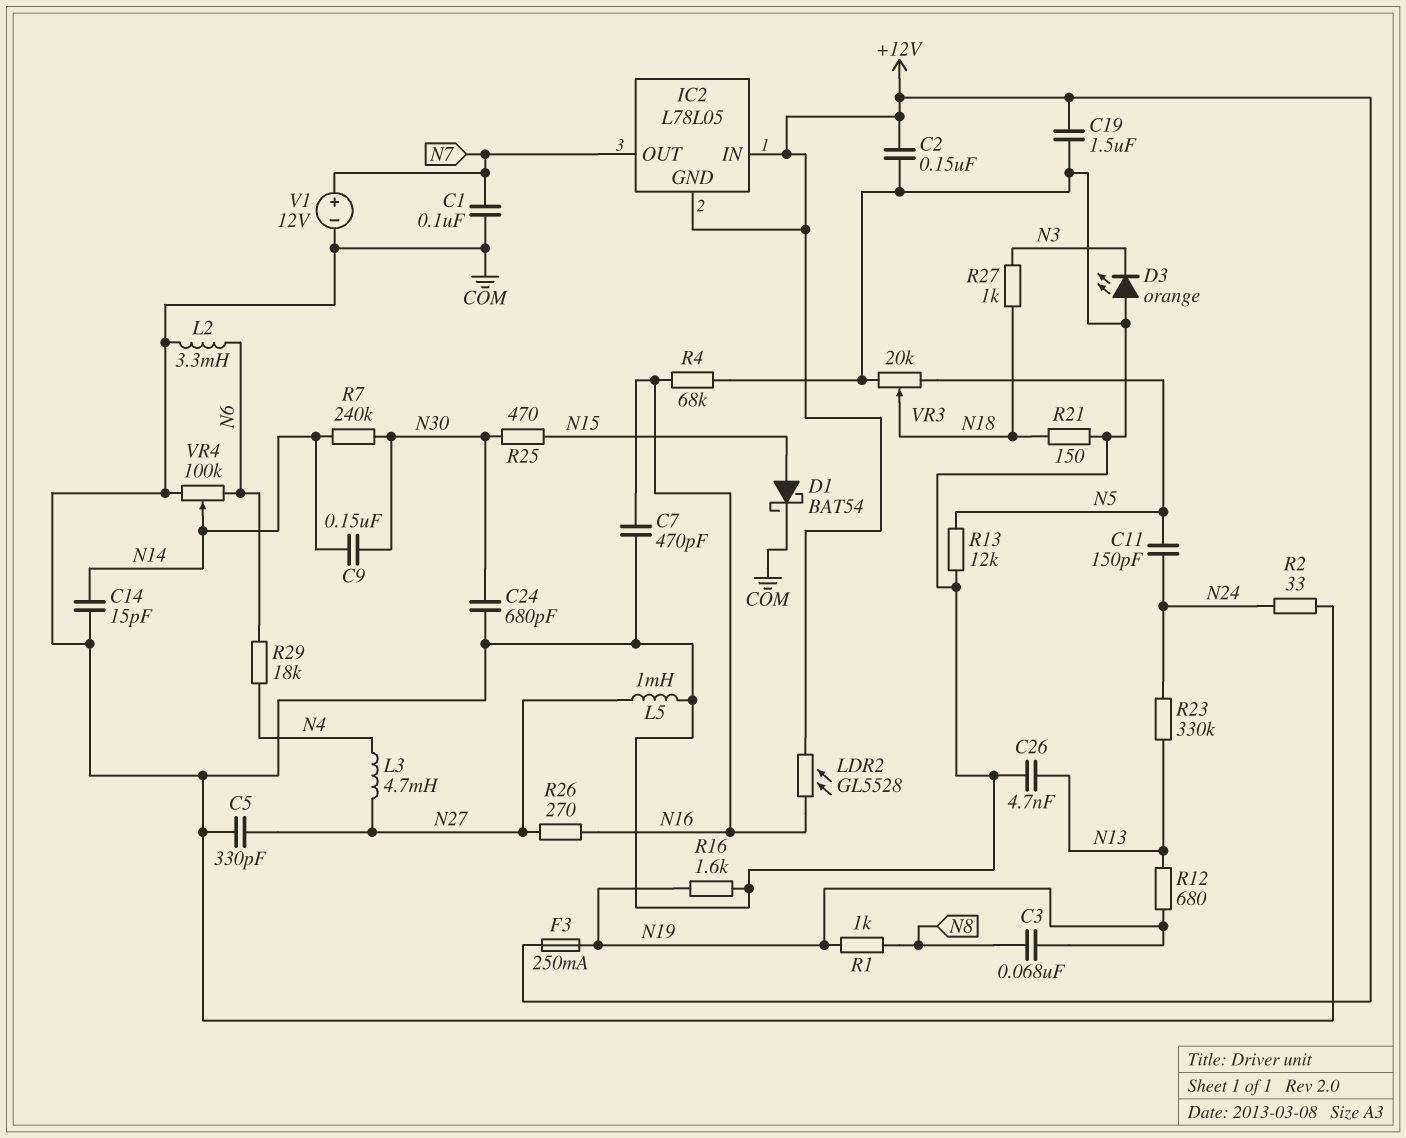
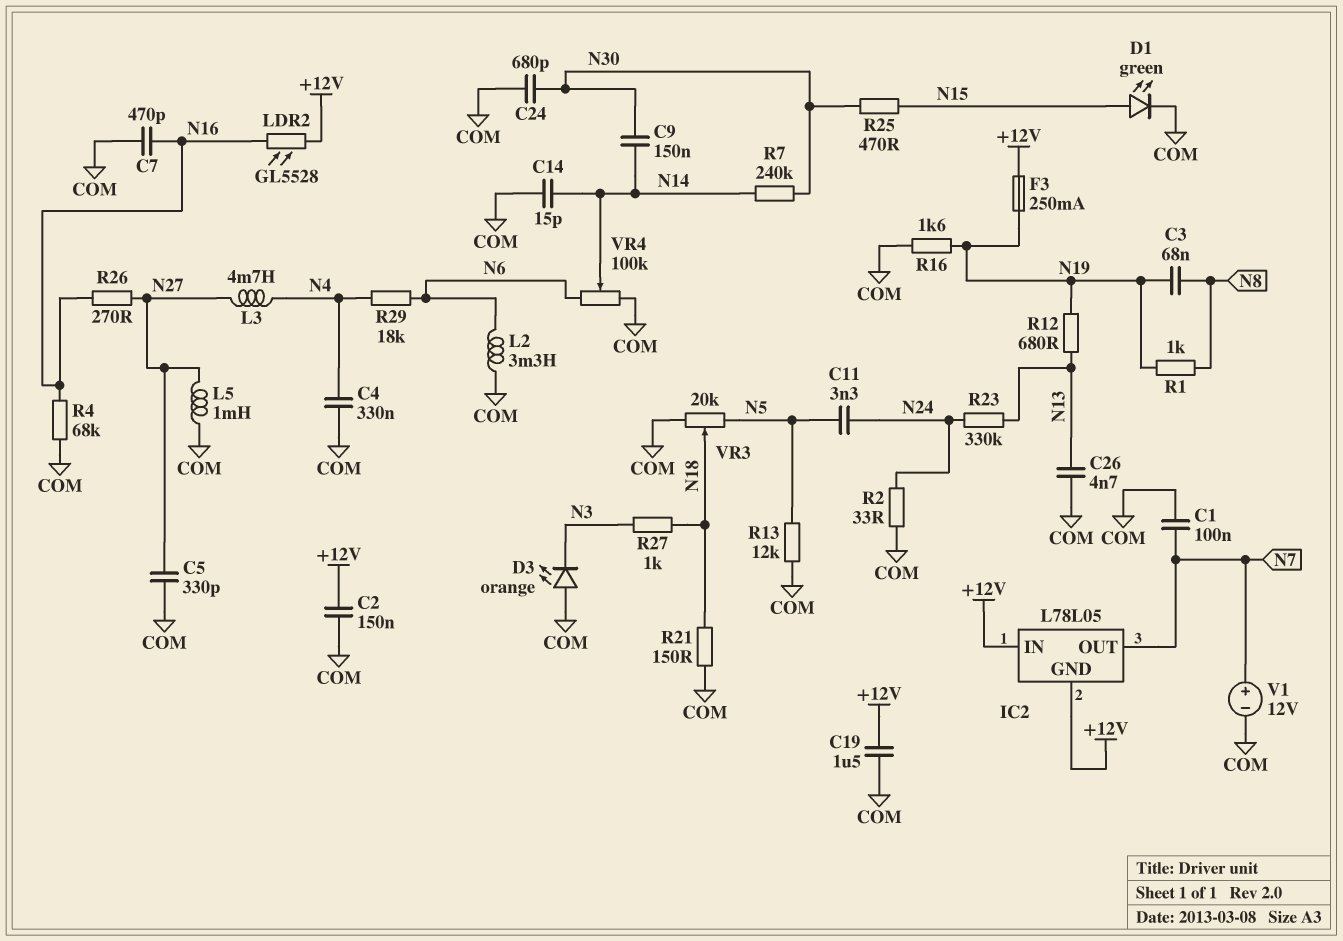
C4: none -> 330nF (COM, N4)
C11: 150pF (N5, N24) -> 3.3nF (N5, N24)
D1: schottky BAT54 (A N15, K COM) -> LED green (A N15, K COM)

